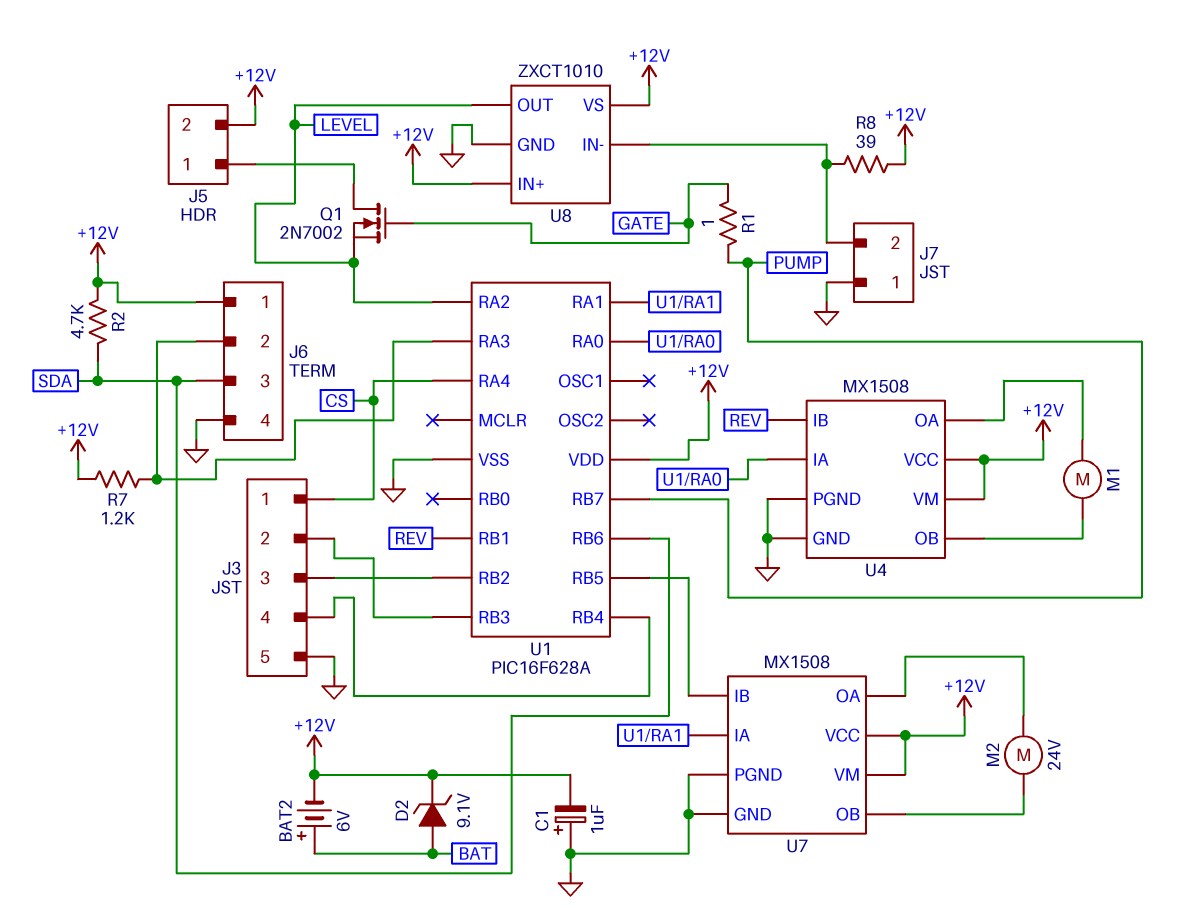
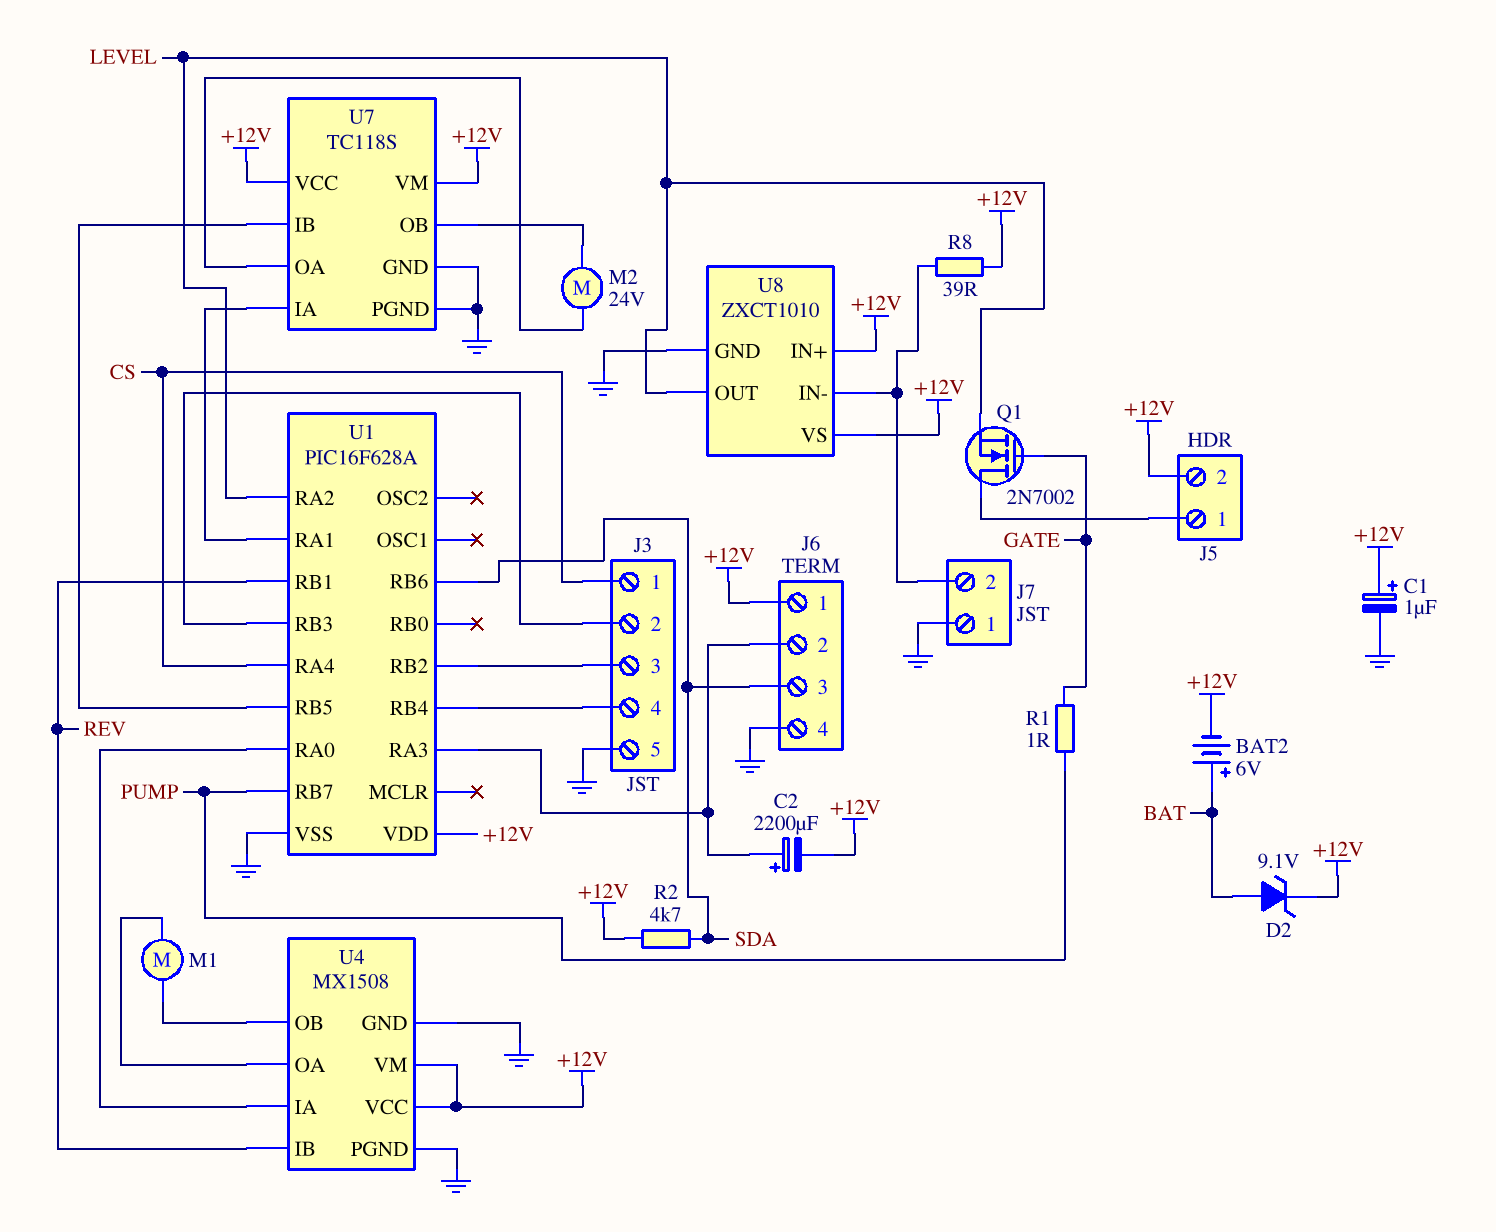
C1: 1uF (plus GND, minus +12V) -> 1uF (plus +12V, minus GND)
C2: none -> 2200uF (plus J6/2, minus +12V)
R7: 1.2k (+12V, J6/2) -> none
U7: MX1508 -> TC118S

